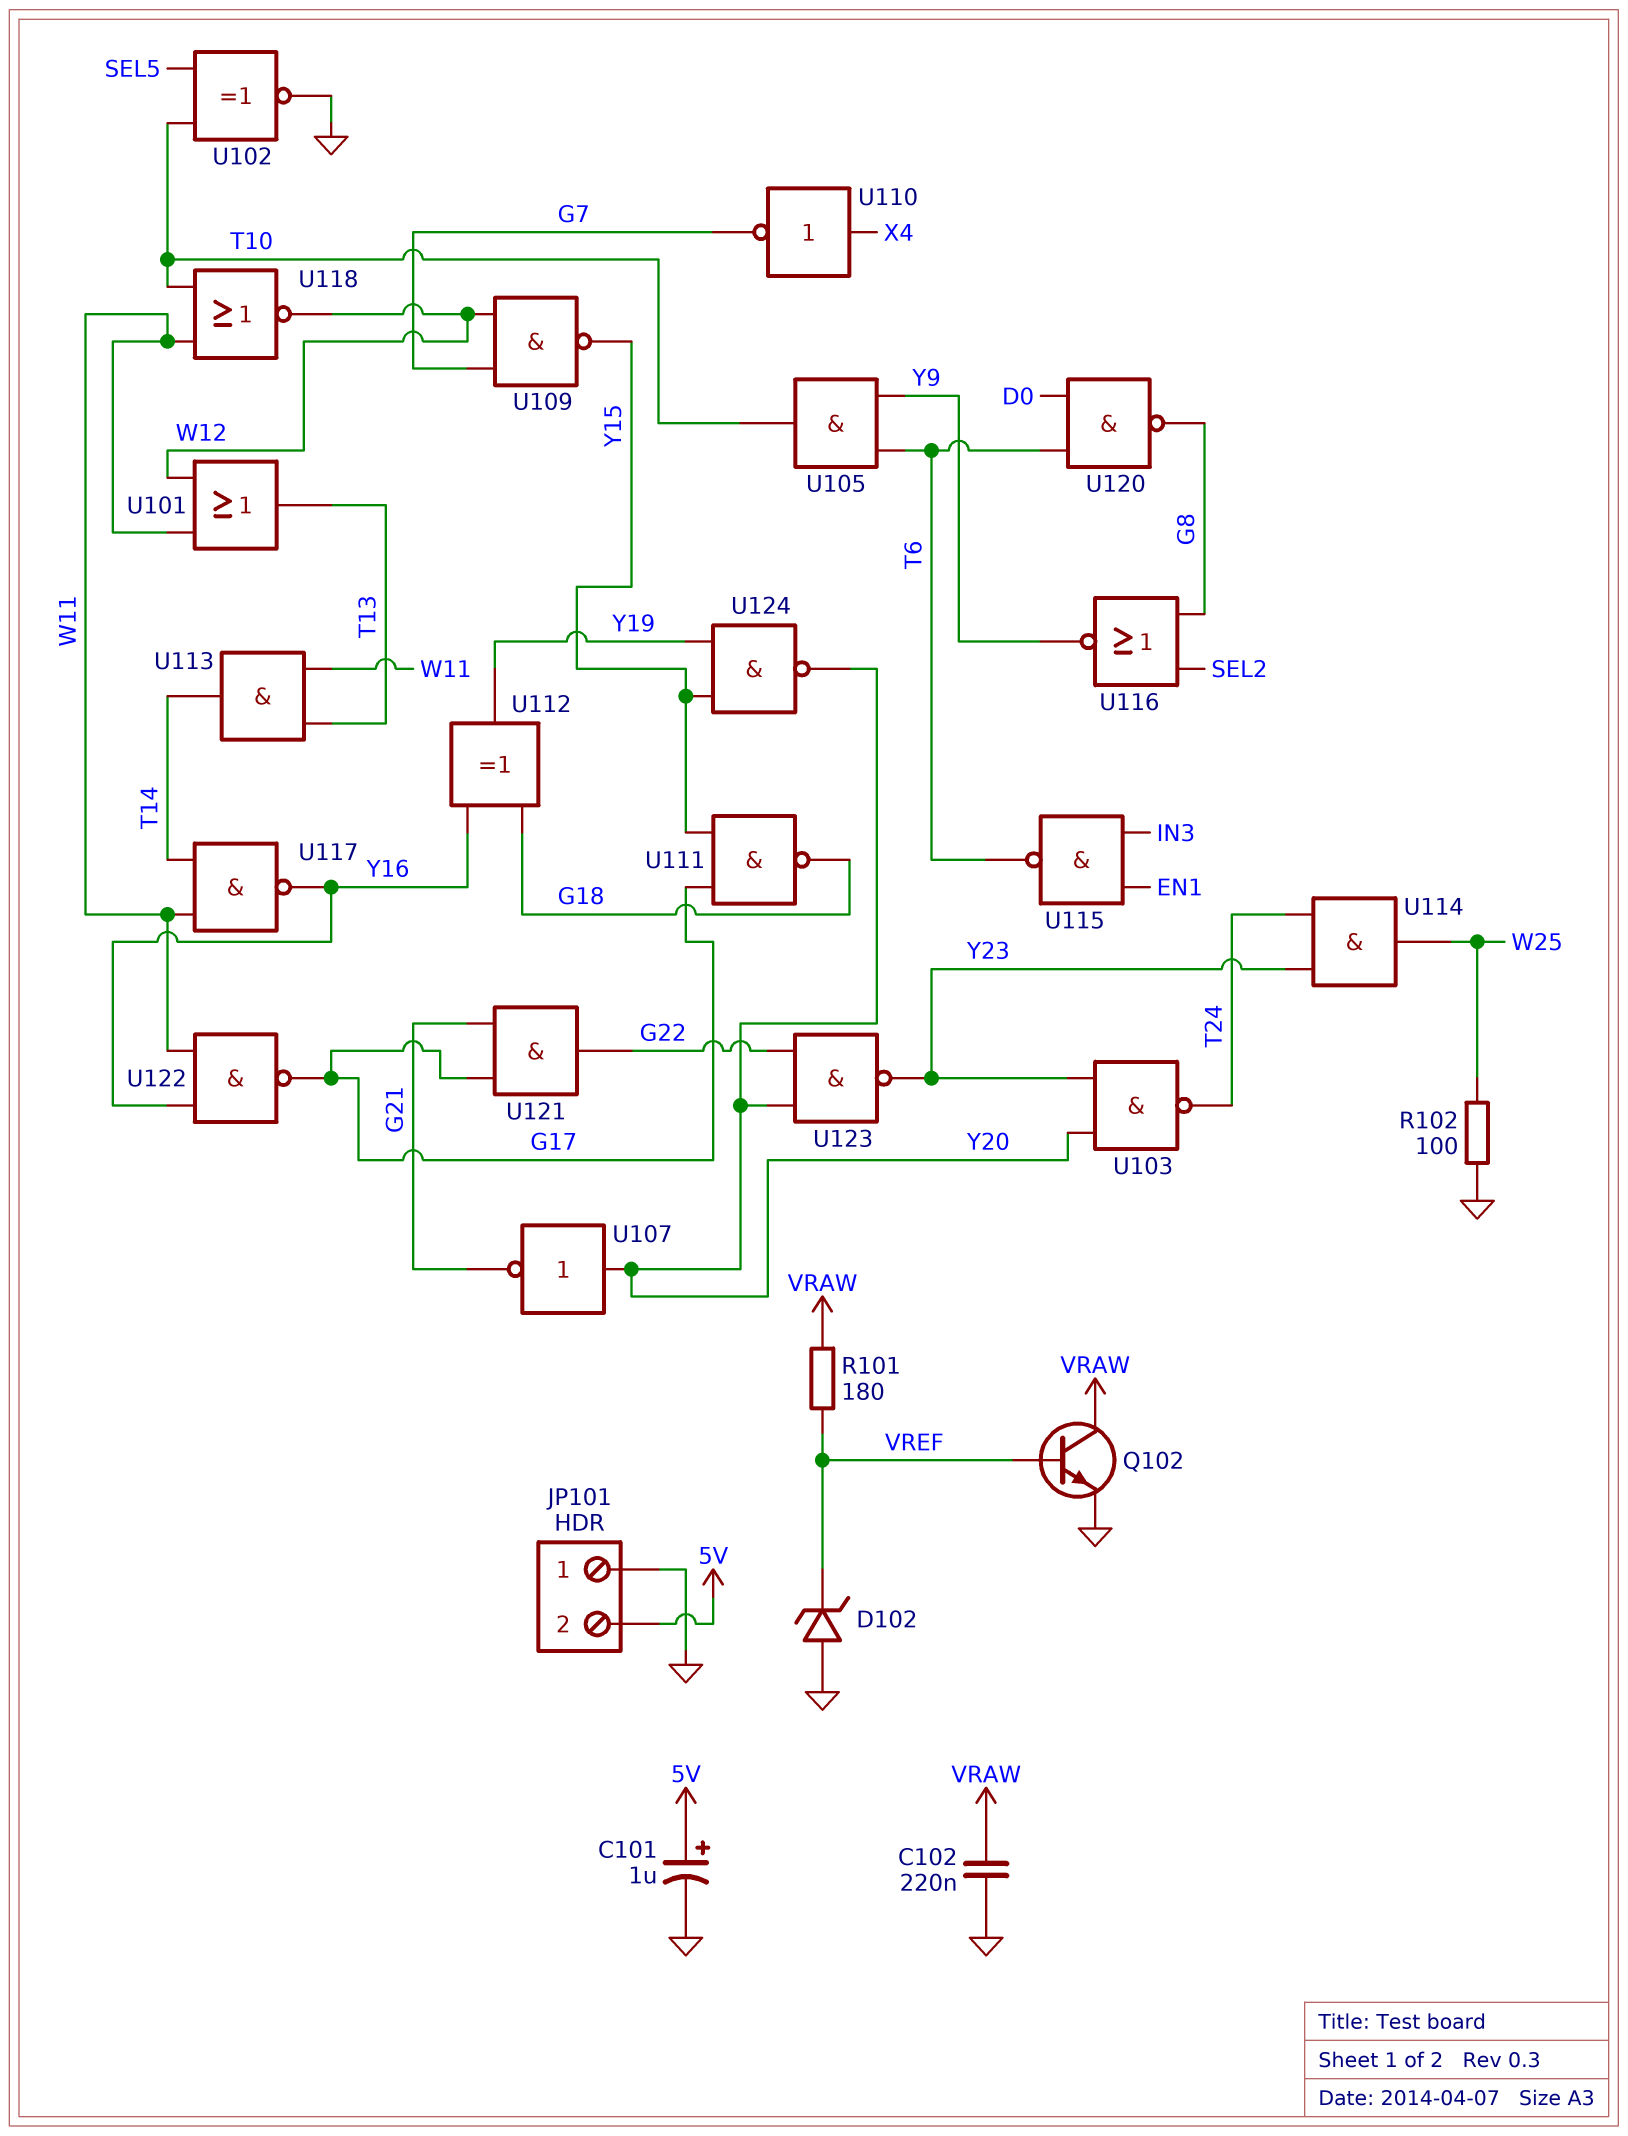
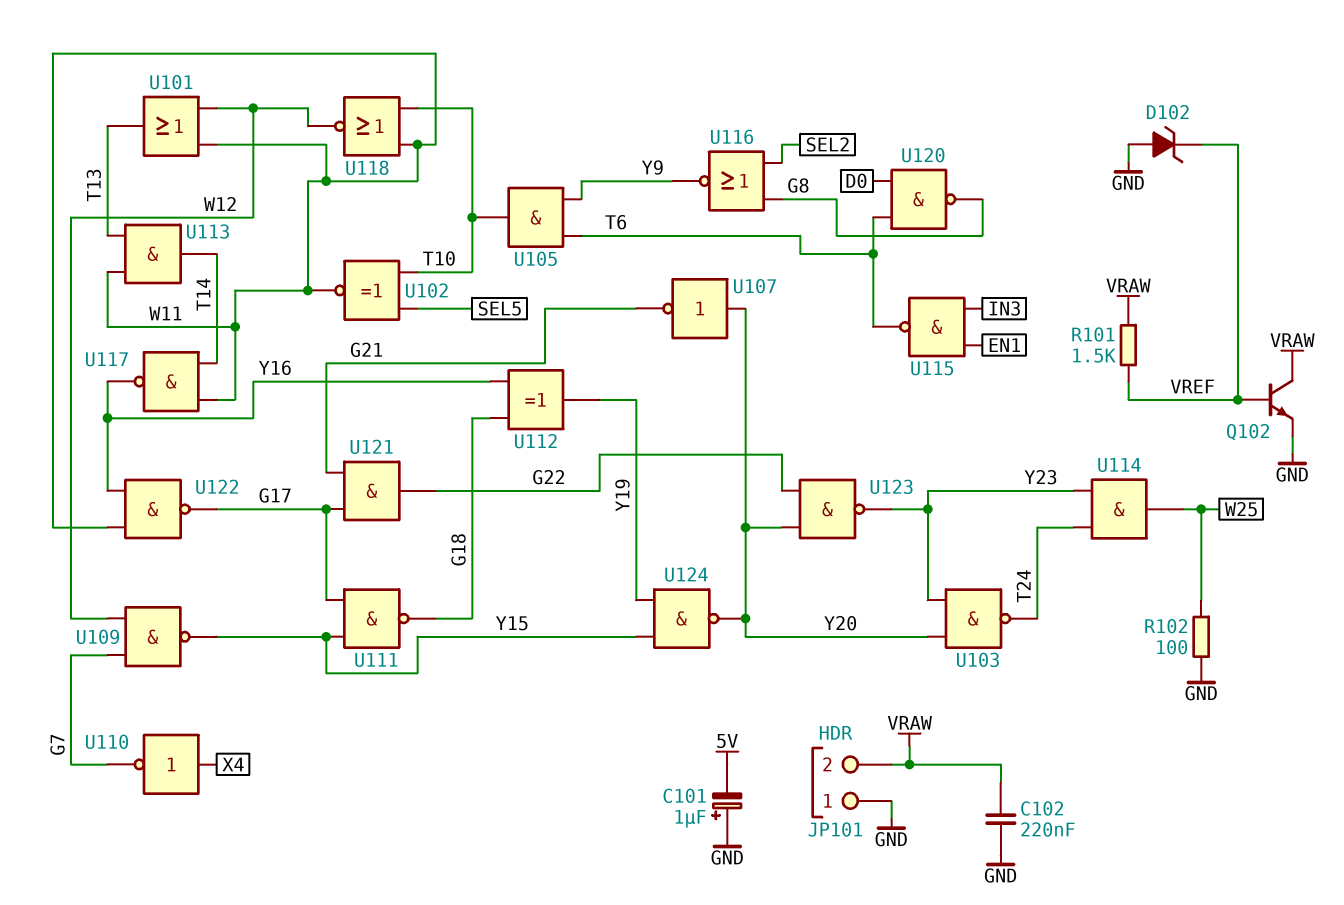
C101: 1uF (plus 5V, minus GND) -> 1uF (plus GND, minus 5V)
JP101 pin 2: 5V -> VRAW
R101: 180 (VRAW, VREF) -> 1.5k (VRAW, VREF)
U102: XNOR (in SEL5, in T10, out GND) -> XNOR (in SEL5, in T10, out W11)

